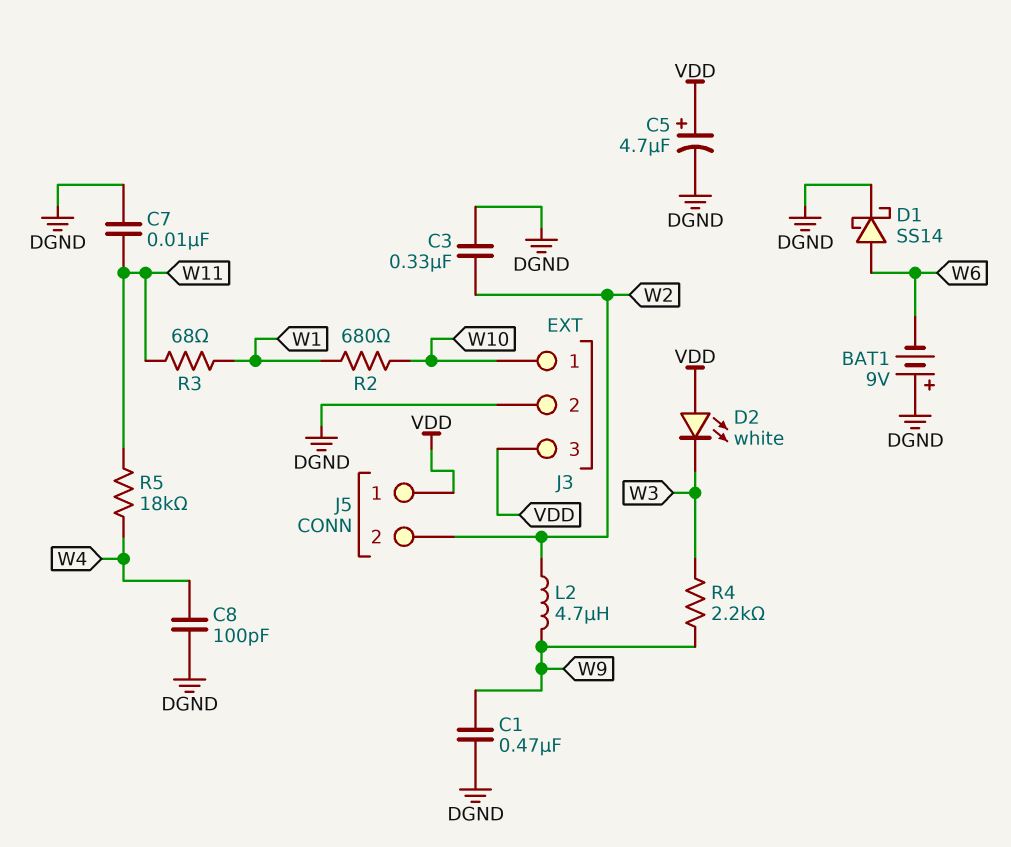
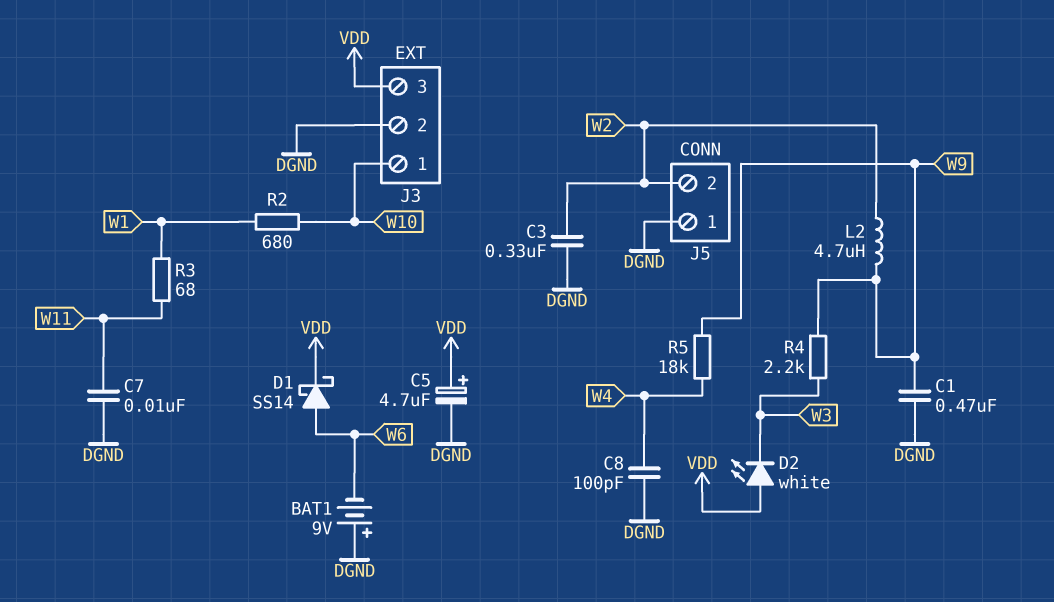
D1: schottky SS14 (A W6, K DGND) -> schottky SS14 (A W6, K VDD)
J5 pin 1: VDD -> DGND
R5: 18k (W4, W11) -> 18k (W4, W9)

